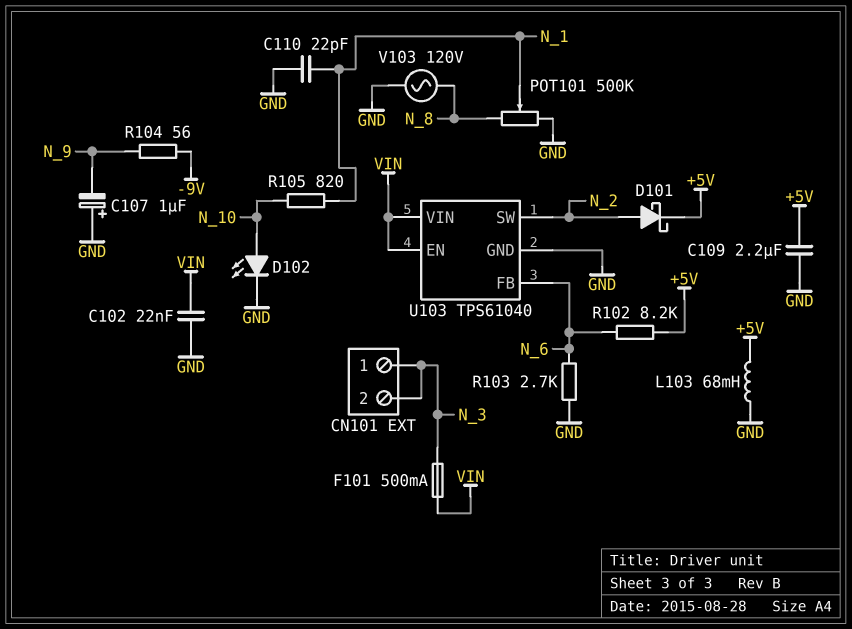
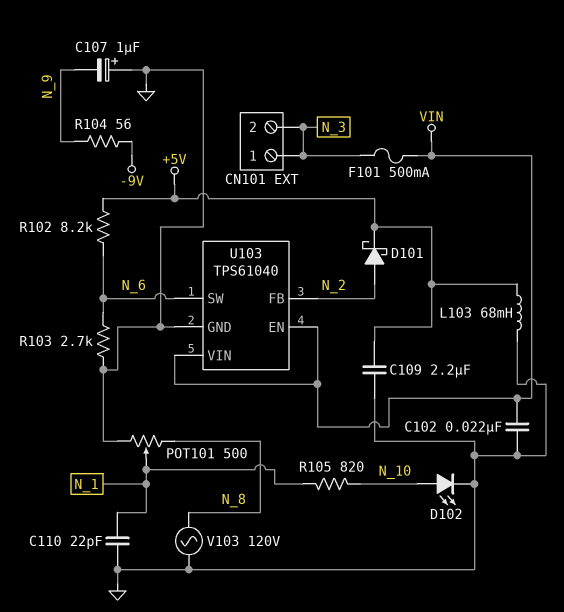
POT101: 500k (GND, N_8, wiper N_1) -> 500 (GND, N_8, wiper N_1)
U103 pin FB: N_6 -> N_2
U103 pin SW: N_2 -> N_6

